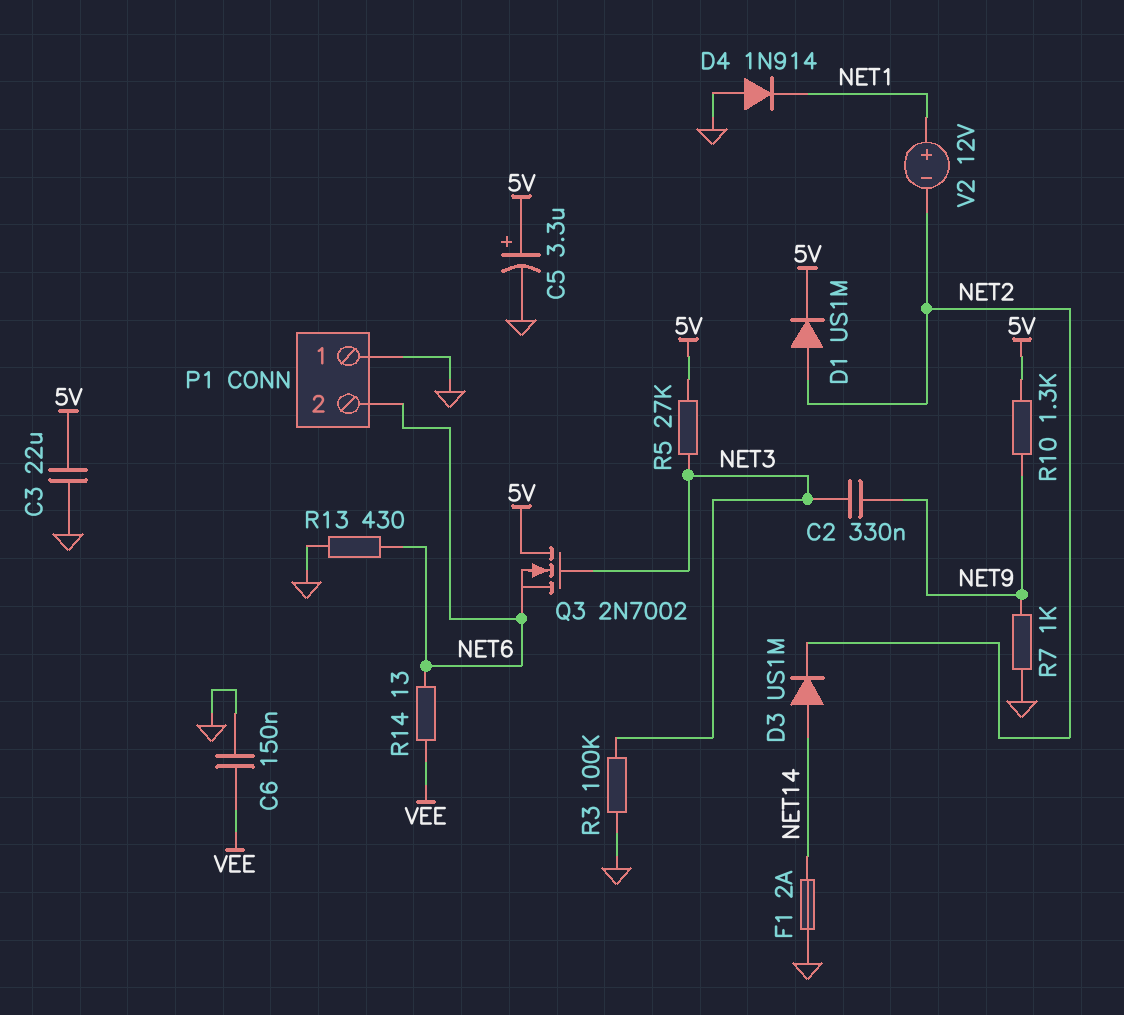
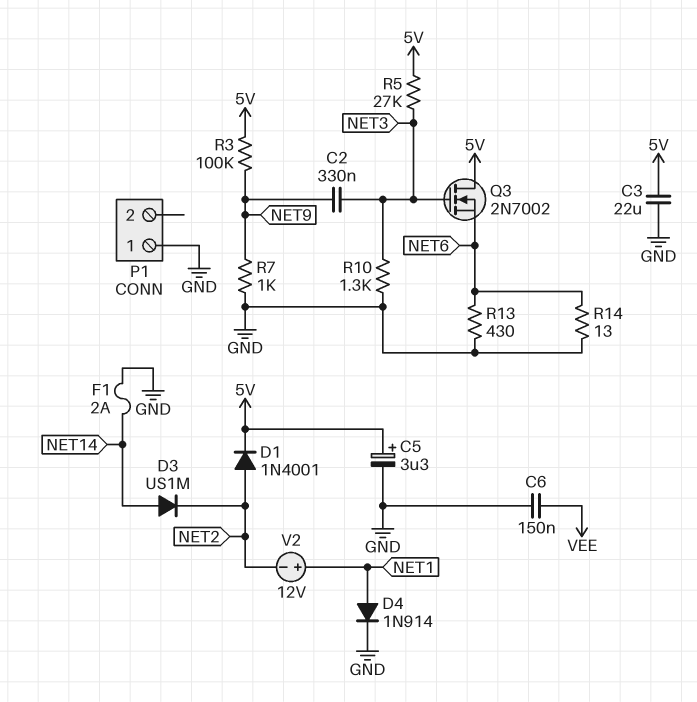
D1: diode US1M (A NET2, K 5V) -> diode 1N4001 (A NET2, K 5V)
D4: diode 1N914 (A GND, K NET1) -> diode 1N914 (A NET1, K GND)
P1 pin 2: NET6 -> none
R3: 100k (GND, NET3) -> 100k (5V, NET9)
R10: 1.3k (5V, NET9) -> 1.3k (GND, NET3)
R14: 13 (NET6, VEE) -> 13 (GND, NET6)

